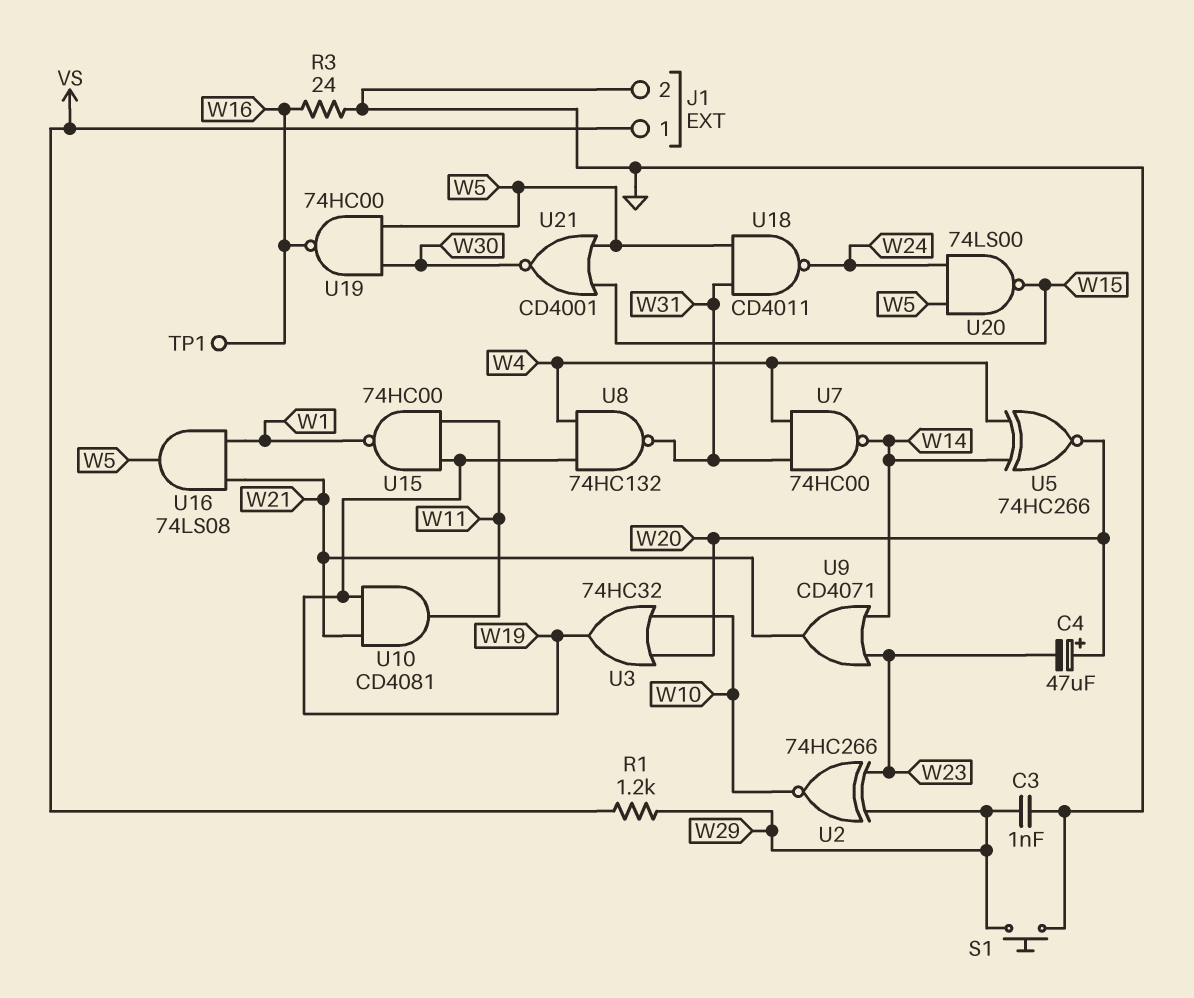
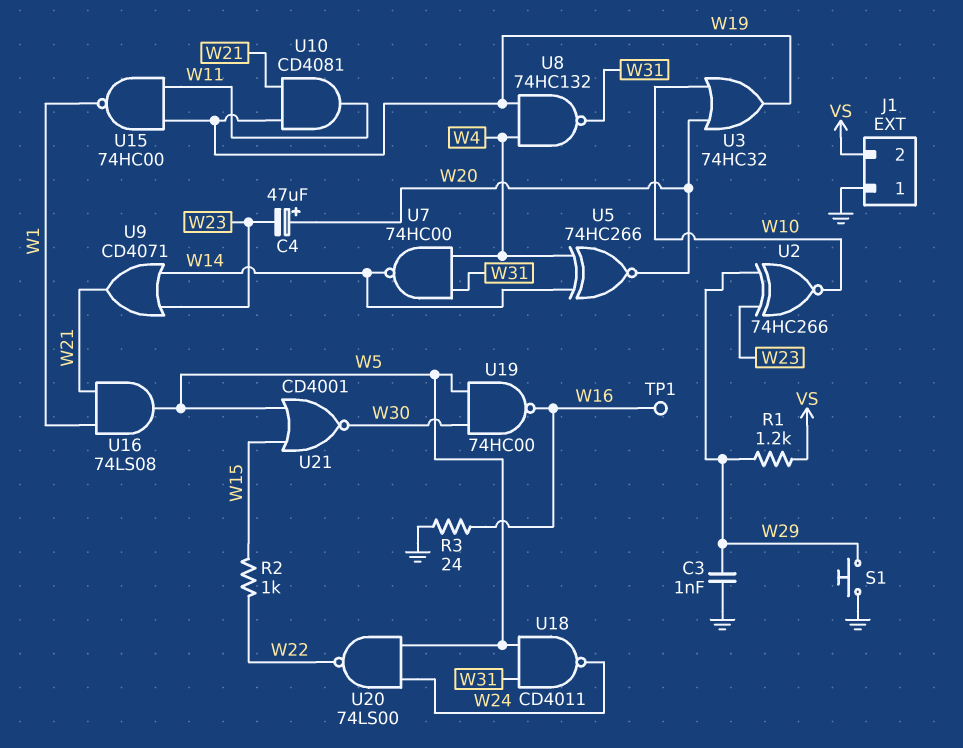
J1 pin 1: VS -> GND
J1 pin 2: GND -> VS
R2: none -> 1k (W15, W22)
U20: NAND 74LS00 (in W5, in W24, out W15) -> NAND 74LS00 (in W5, in W24, out W22)

